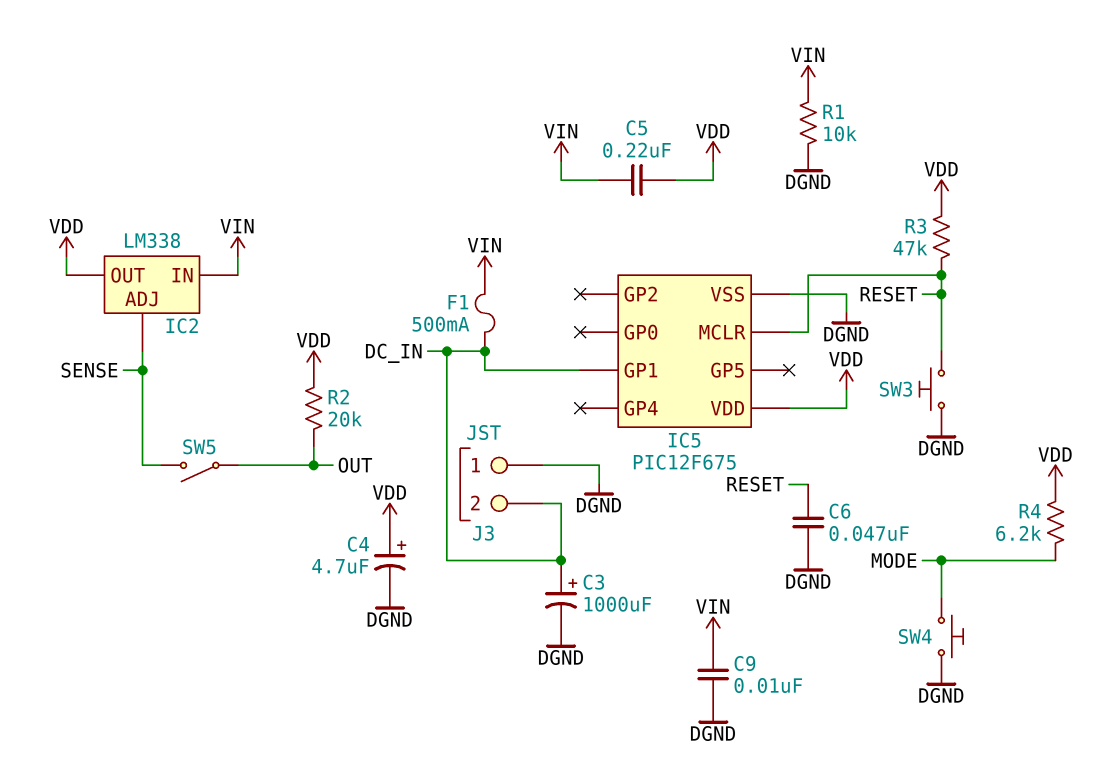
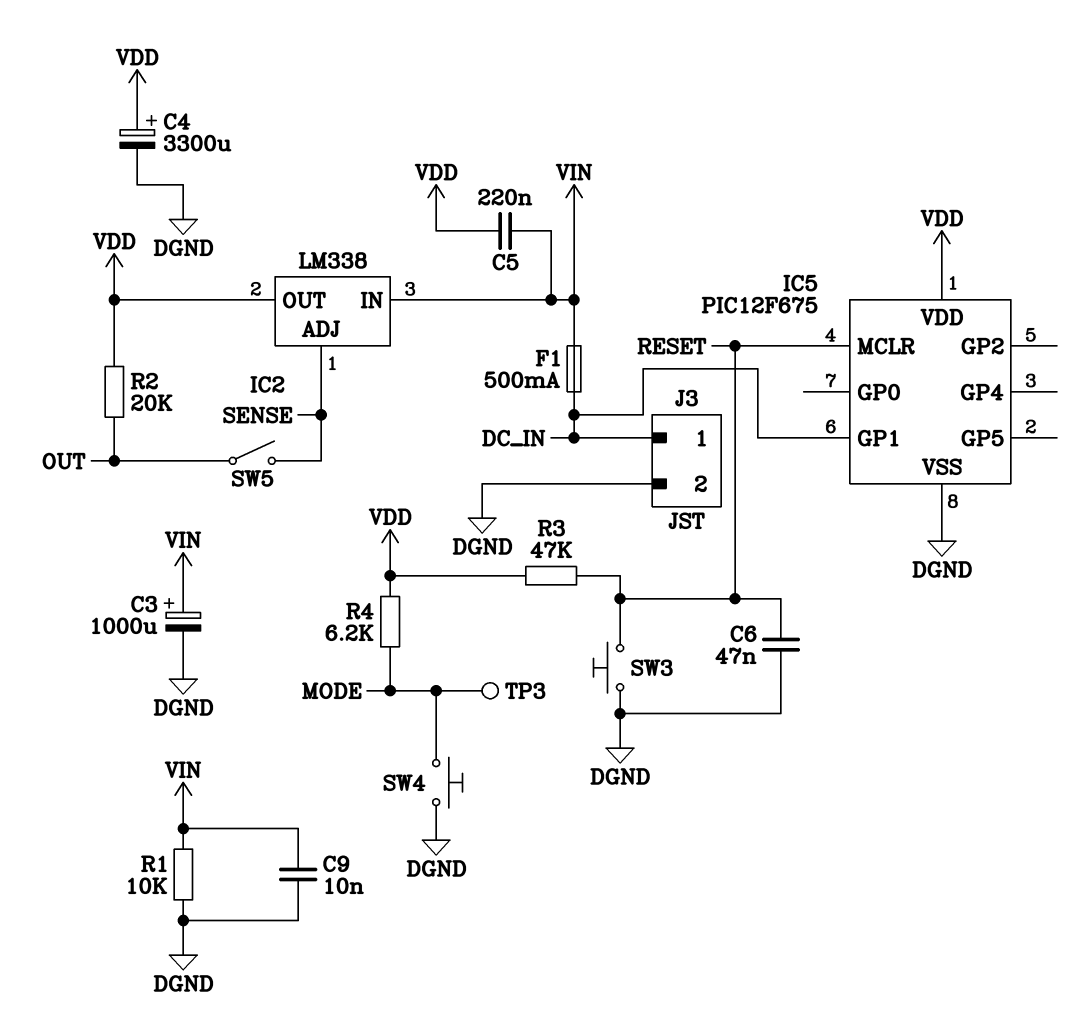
C3: 1000uF (plus DC_IN, minus DGND) -> 1000uF (plus VIN, minus DGND)
C4: 4.7uF (plus VDD, minus DGND) -> 3300uF (plus VDD, minus DGND)
J3 pin 1: DGND -> DC_IN
J3 pin 2: DC_IN -> DGND
TP3: none -> test point (MODE)

